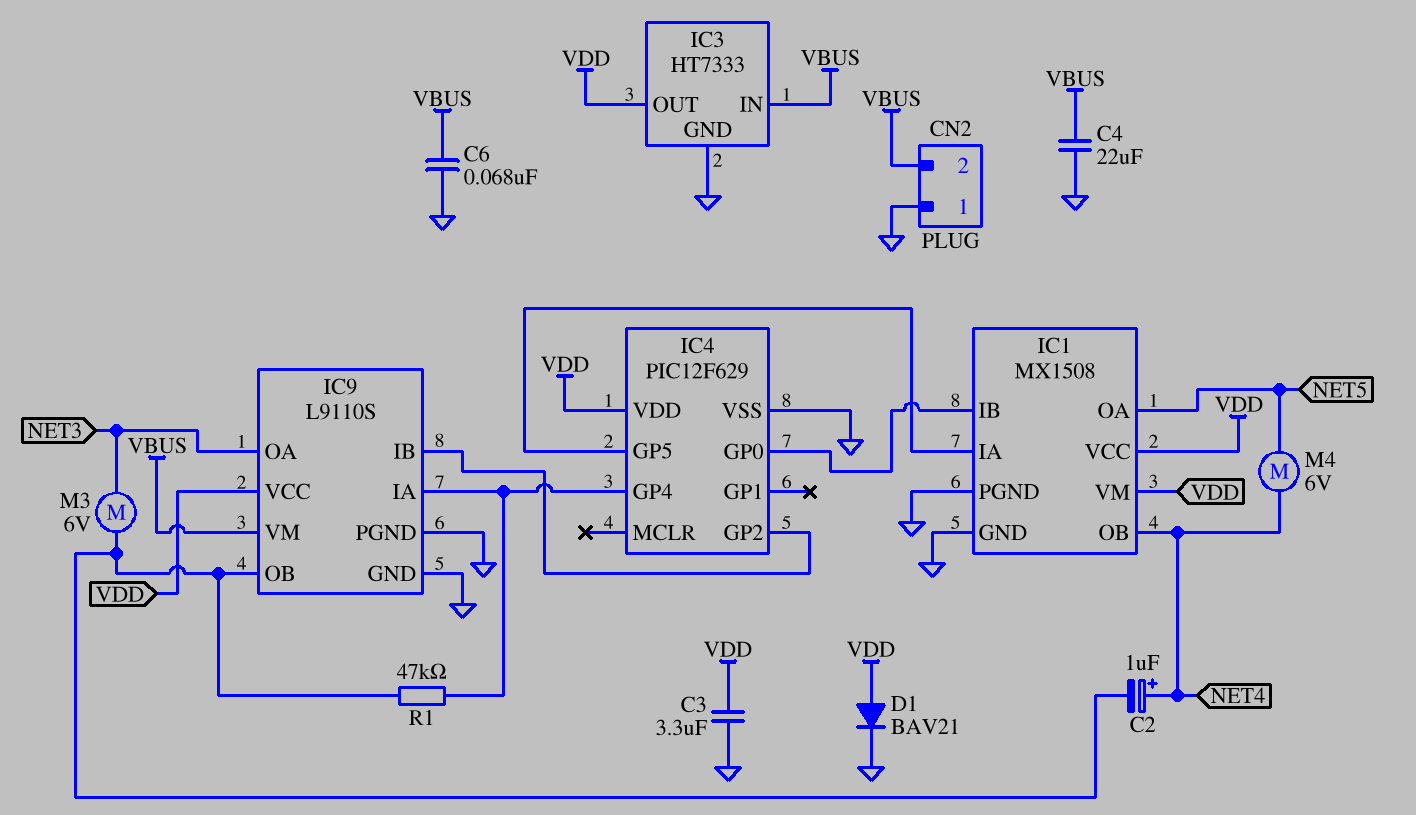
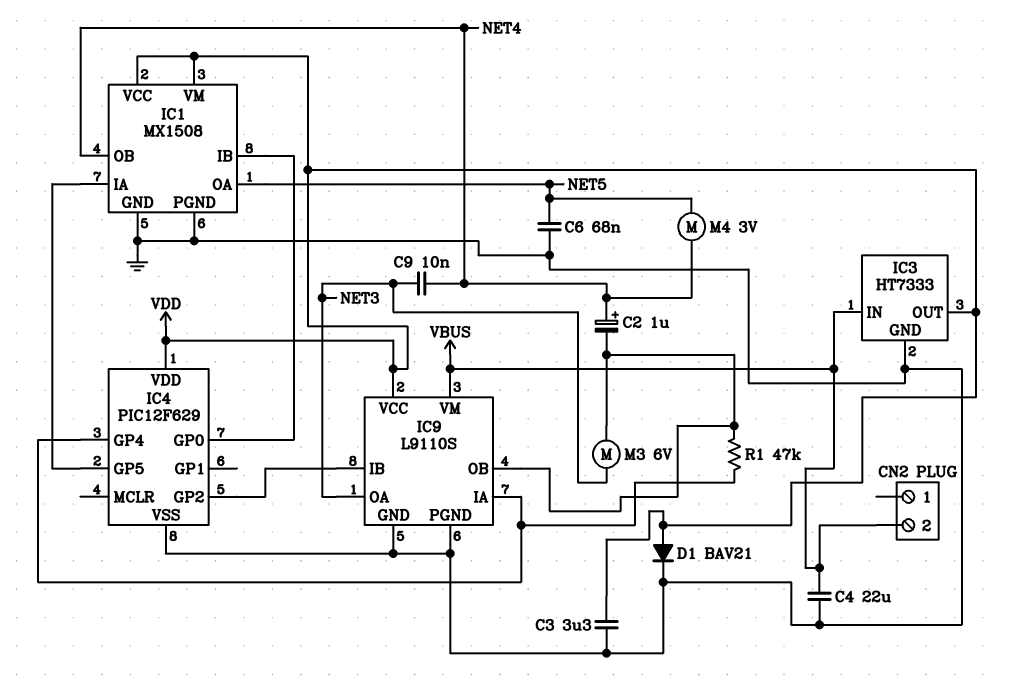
C6: 68nF (GND, VBUS) -> 68nF (GND, NET5)
C9: none -> 10nF (NET3, NET4)
CN2 pin 1: GND -> none
M4: motor 6V (NET4, NET5) -> motor 3V (NET4, NET5)

